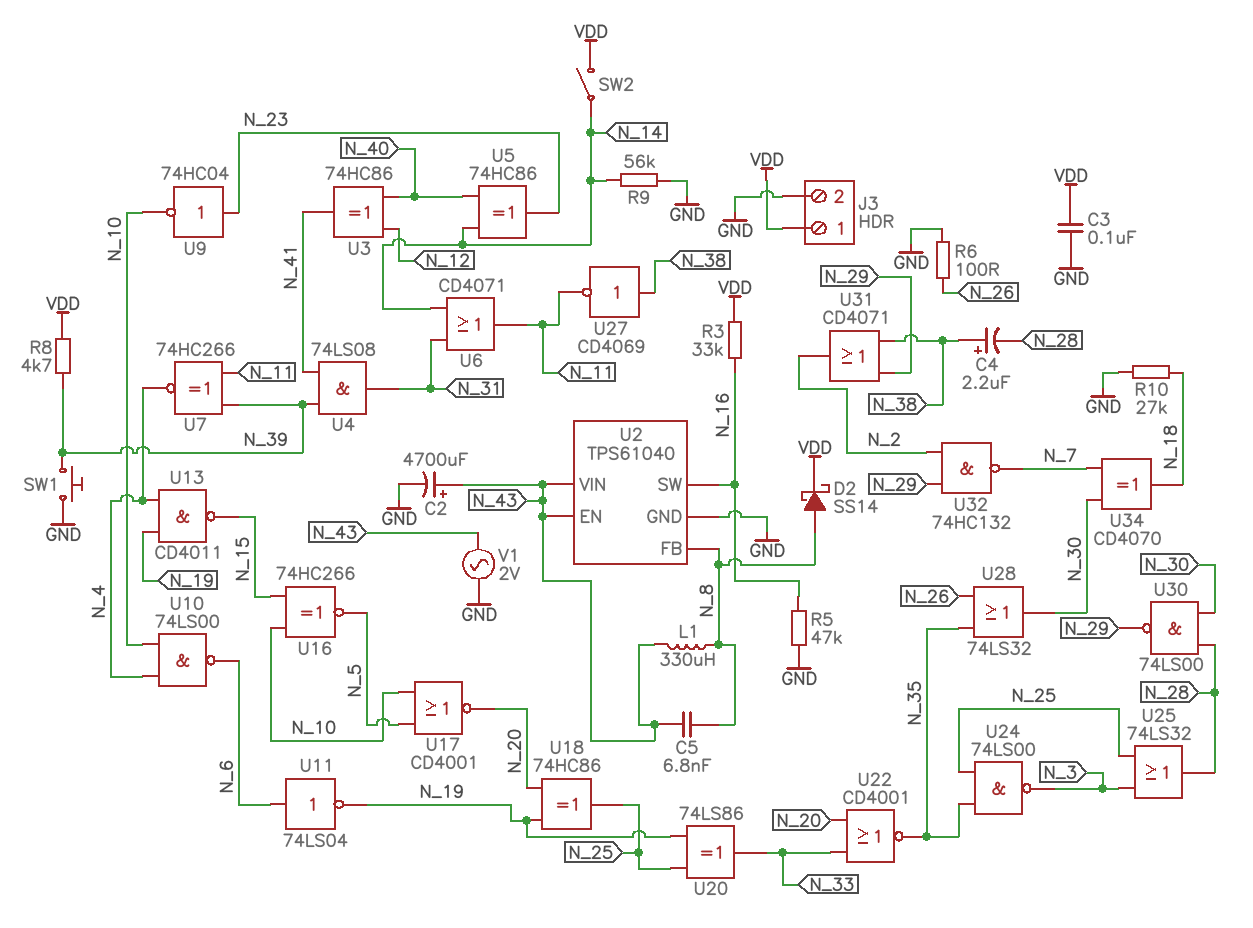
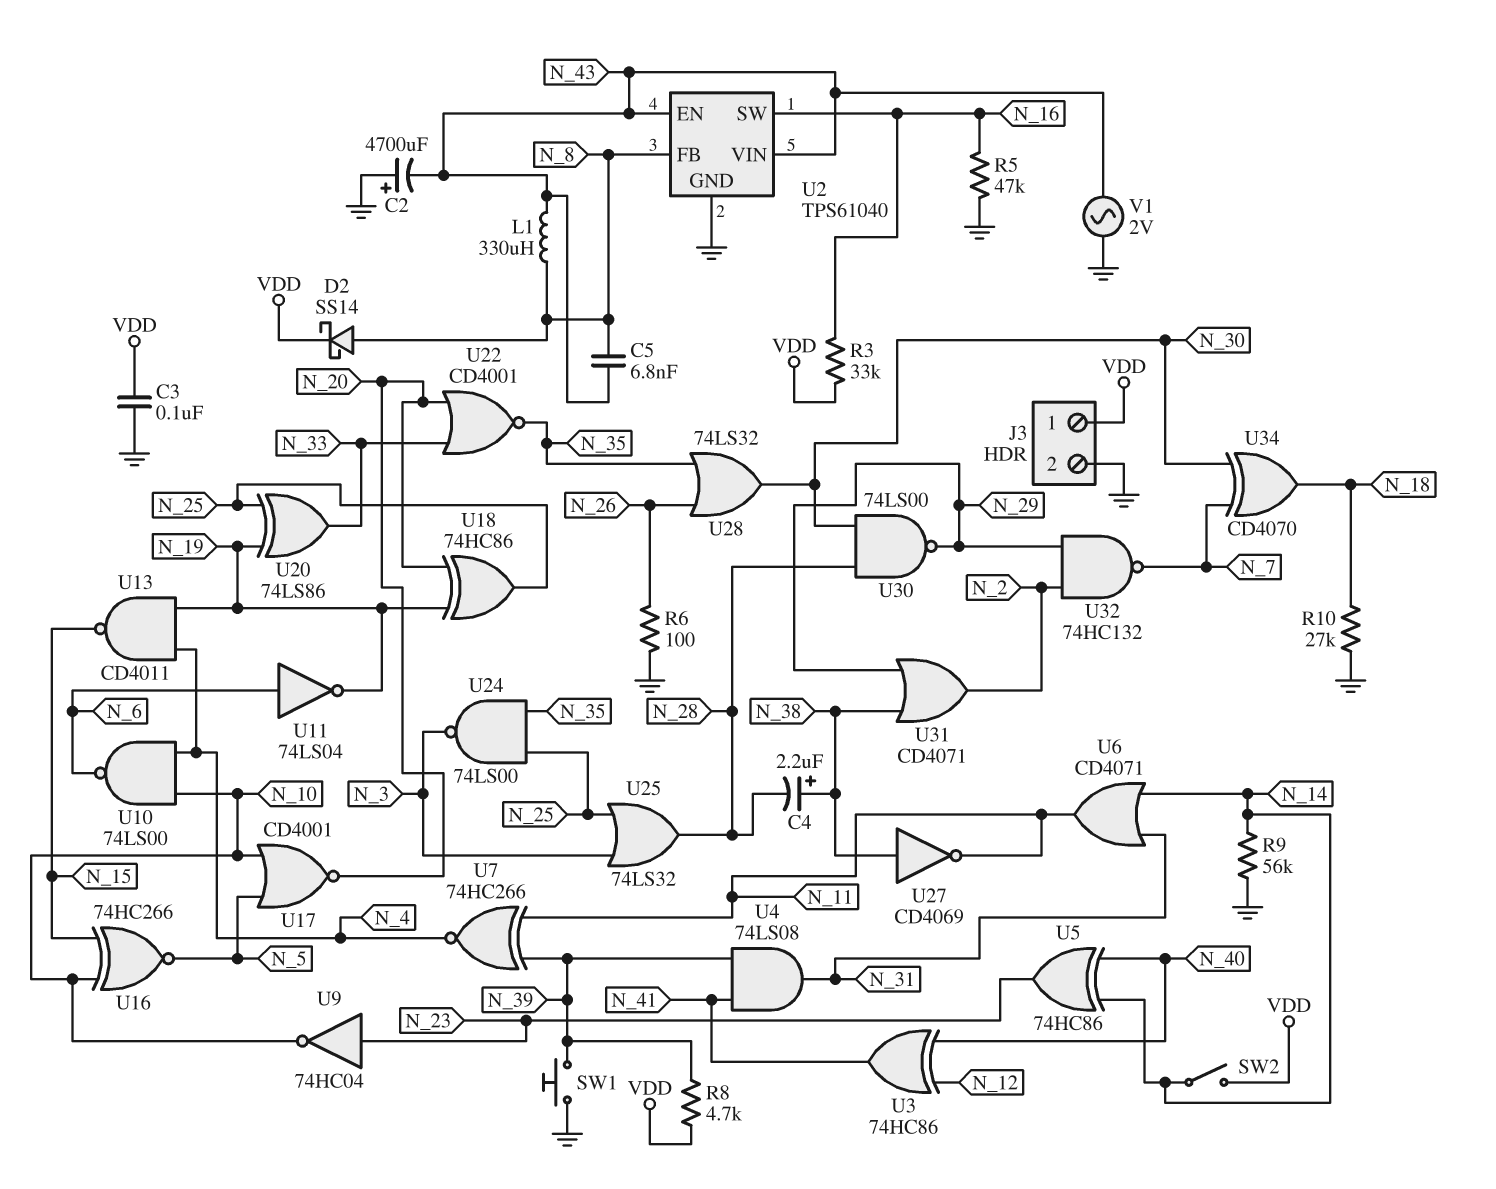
C2: 4700uF (plus N_43, minus GND) -> 4700uF (plus GND, minus N_43)

